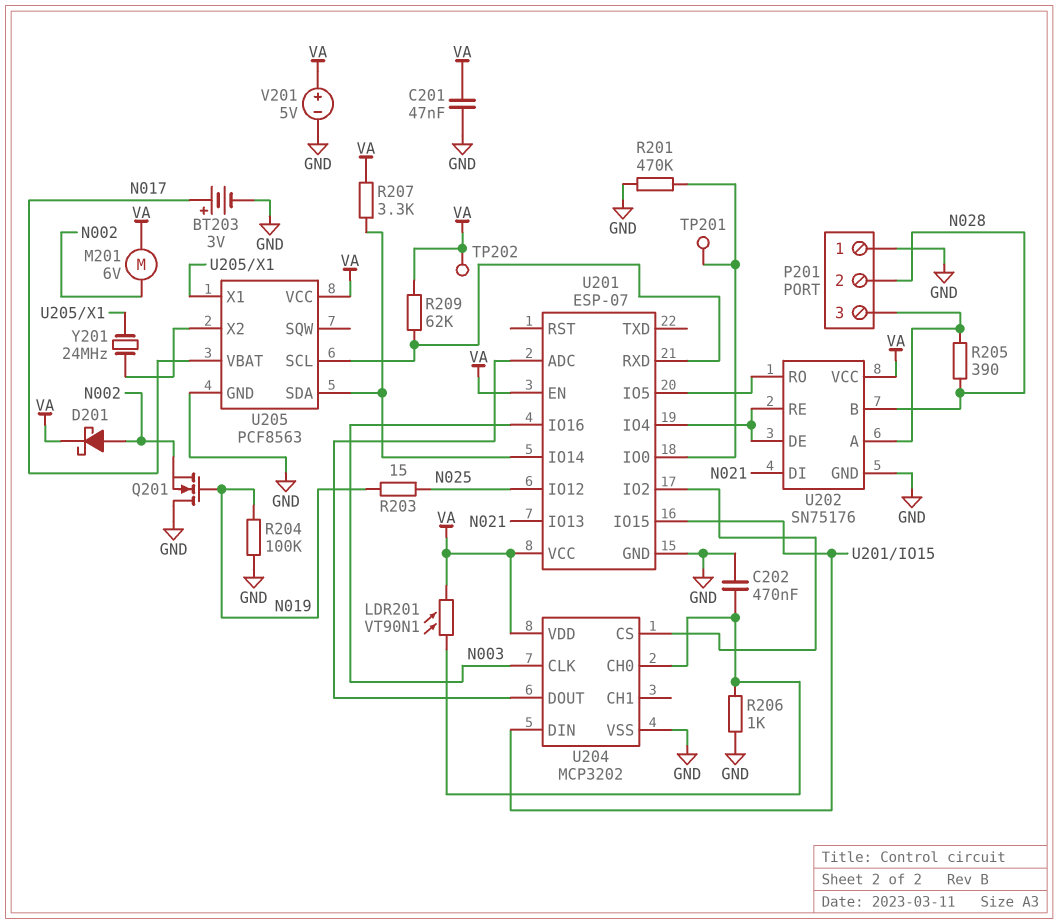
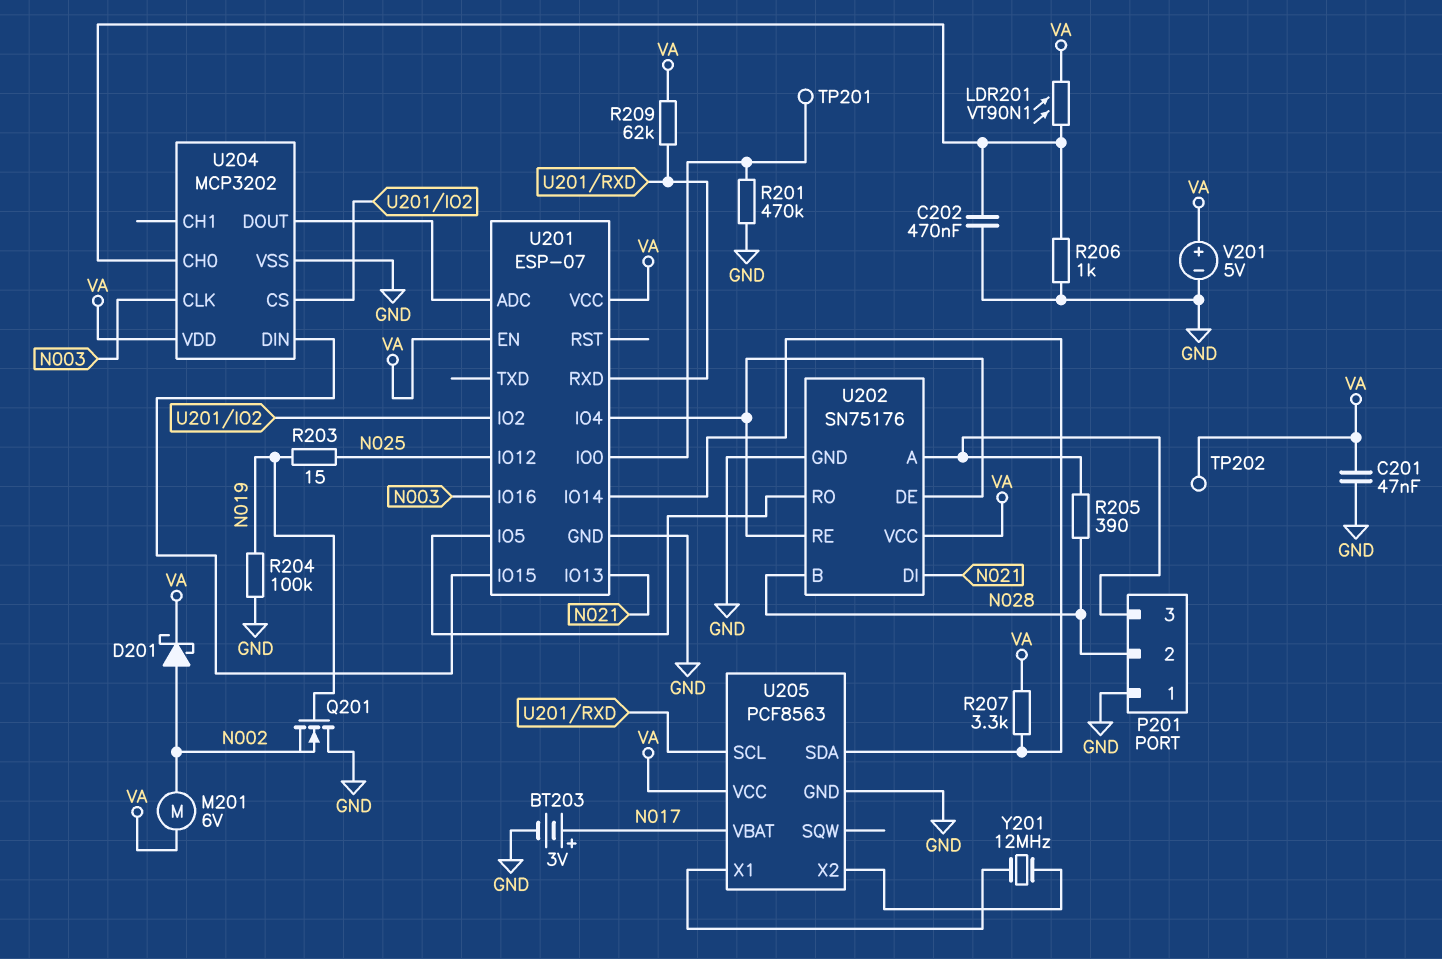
Y201: 24MHz (U205/X1, U205/X2) -> 12MHz (U205/X1, U205/X2)

